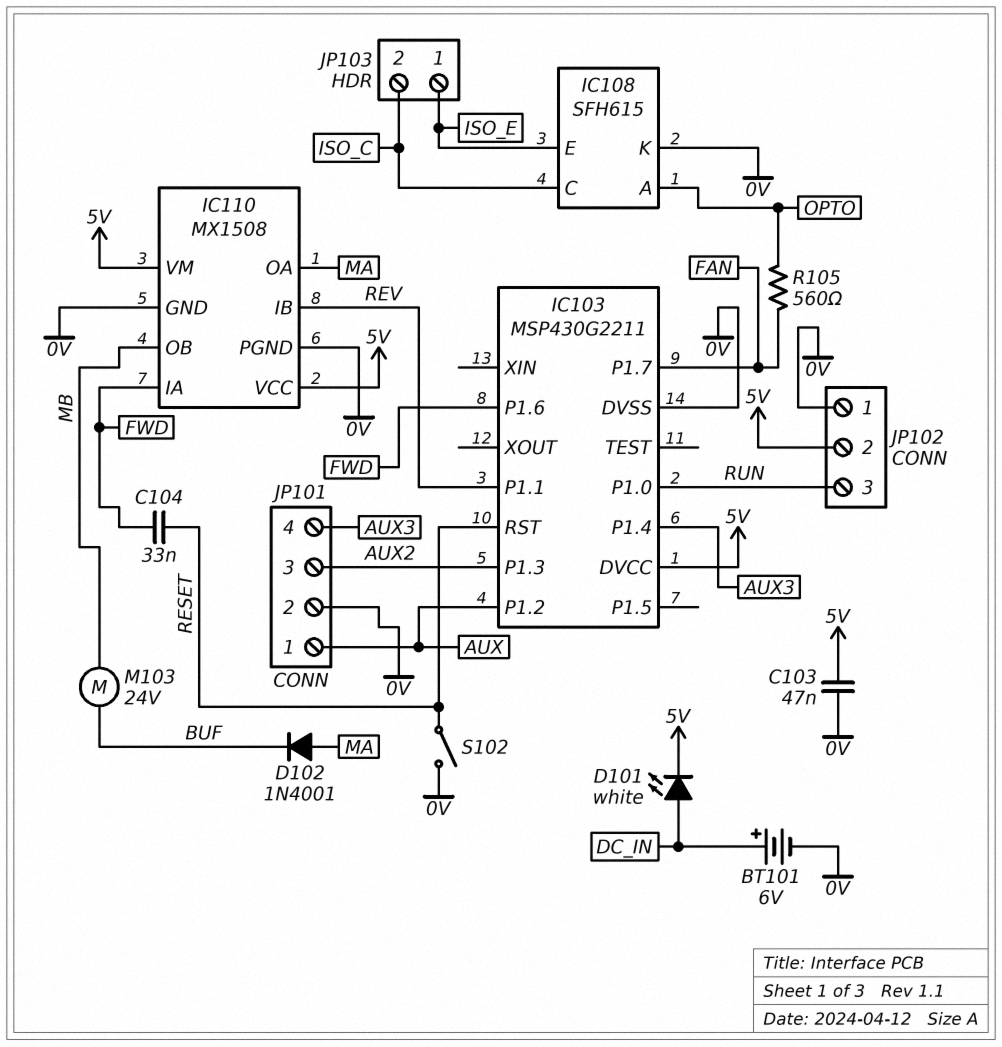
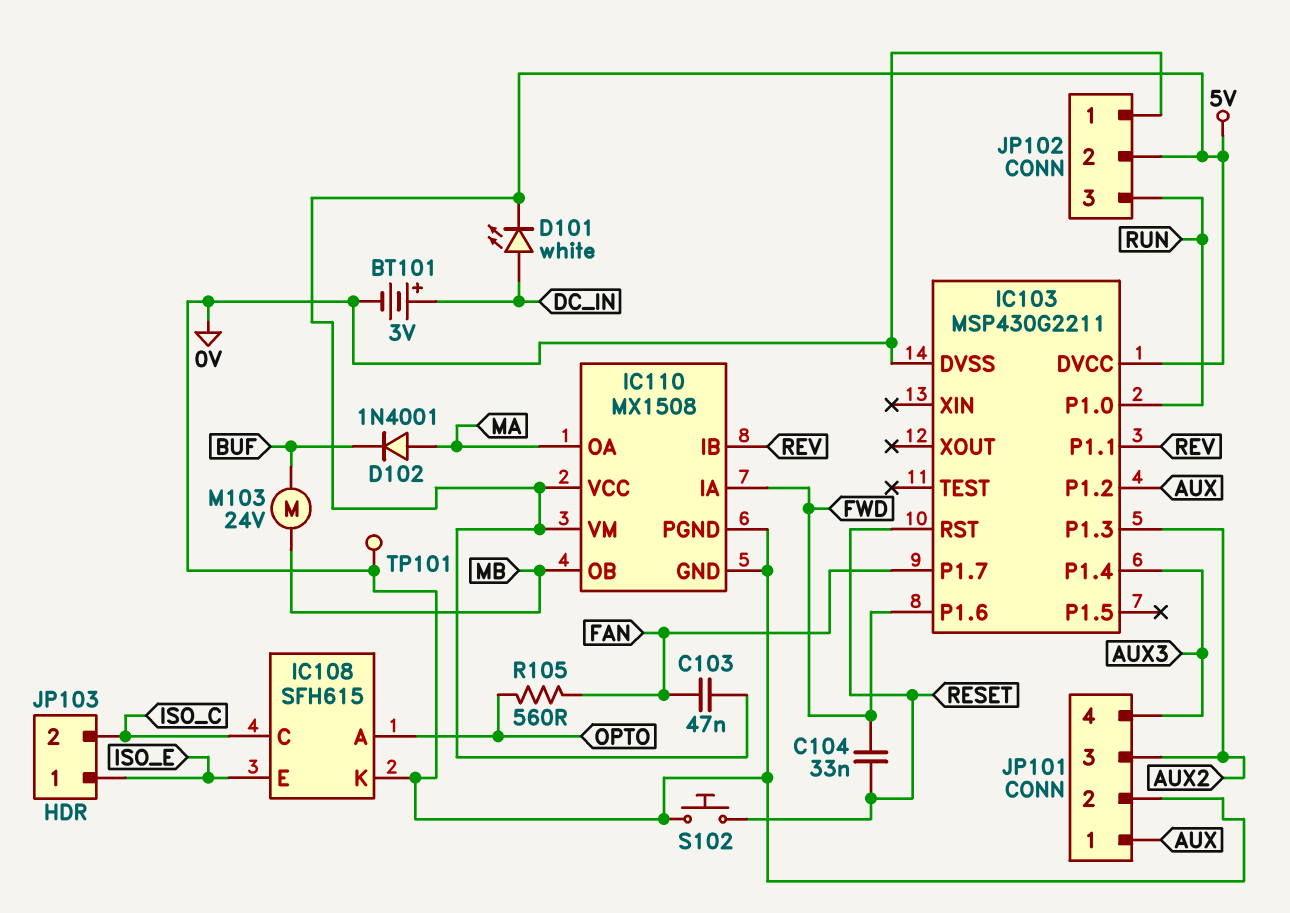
BT101: 6V (plus DC_IN, minus 0V) -> 3V (plus DC_IN, minus 0V)
C103: 47nF (0V, 5V) -> 47nF (5V, FAN)
S102: switch (0V, RESET) -> button (0V, RESET)
TP101: none -> test point (0V)

